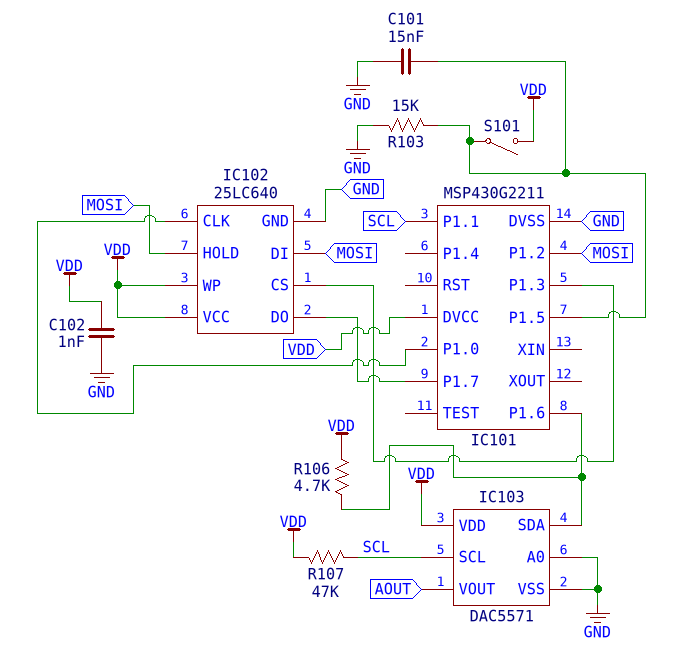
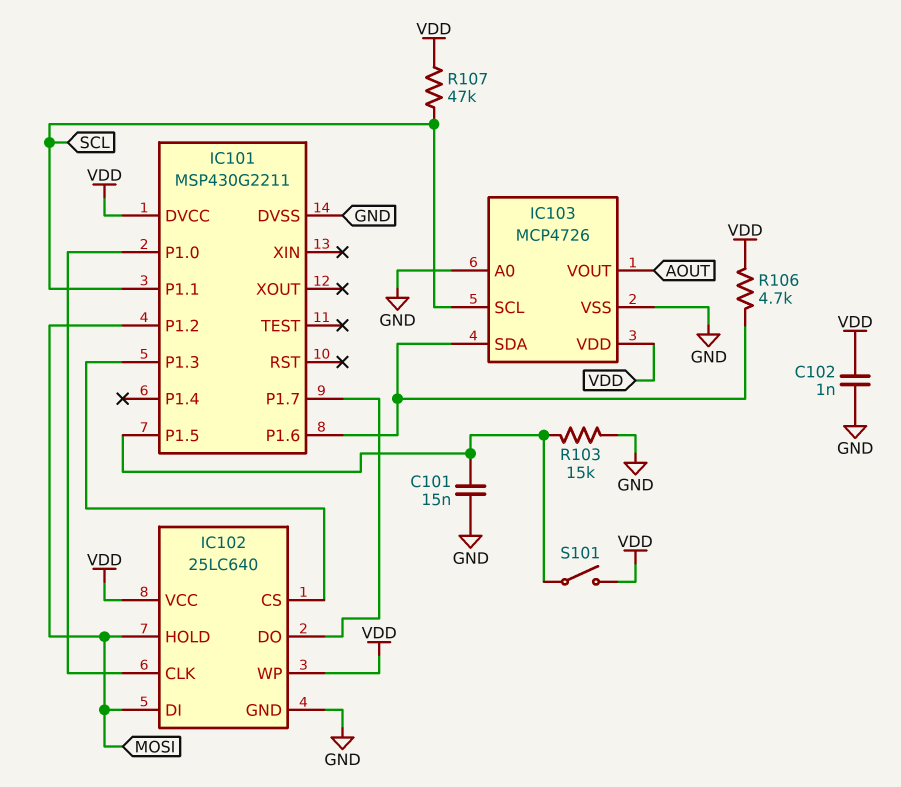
IC103: DAC5571 -> MCP4726

